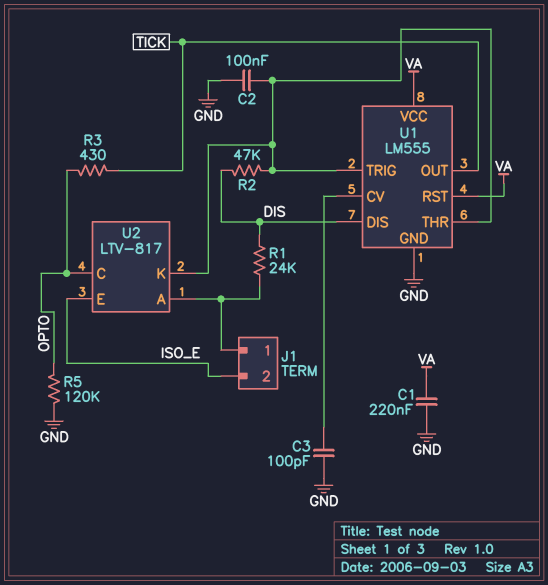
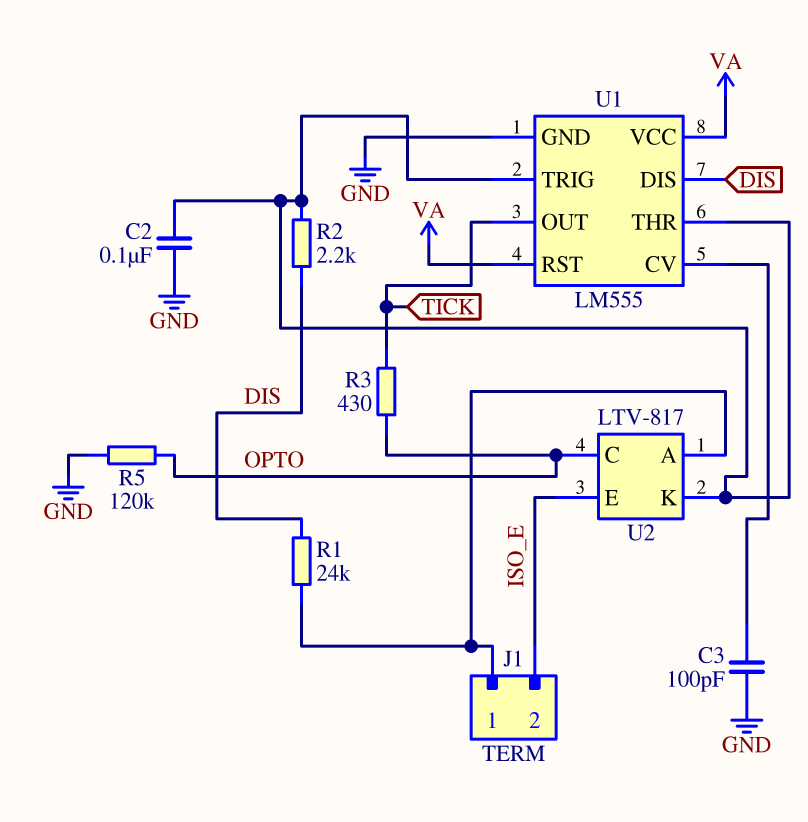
C1: 220nF (GND, VA) -> none
R2: 47k (DIS, U1/THR) -> 2.2k (DIS, U1/THR)

